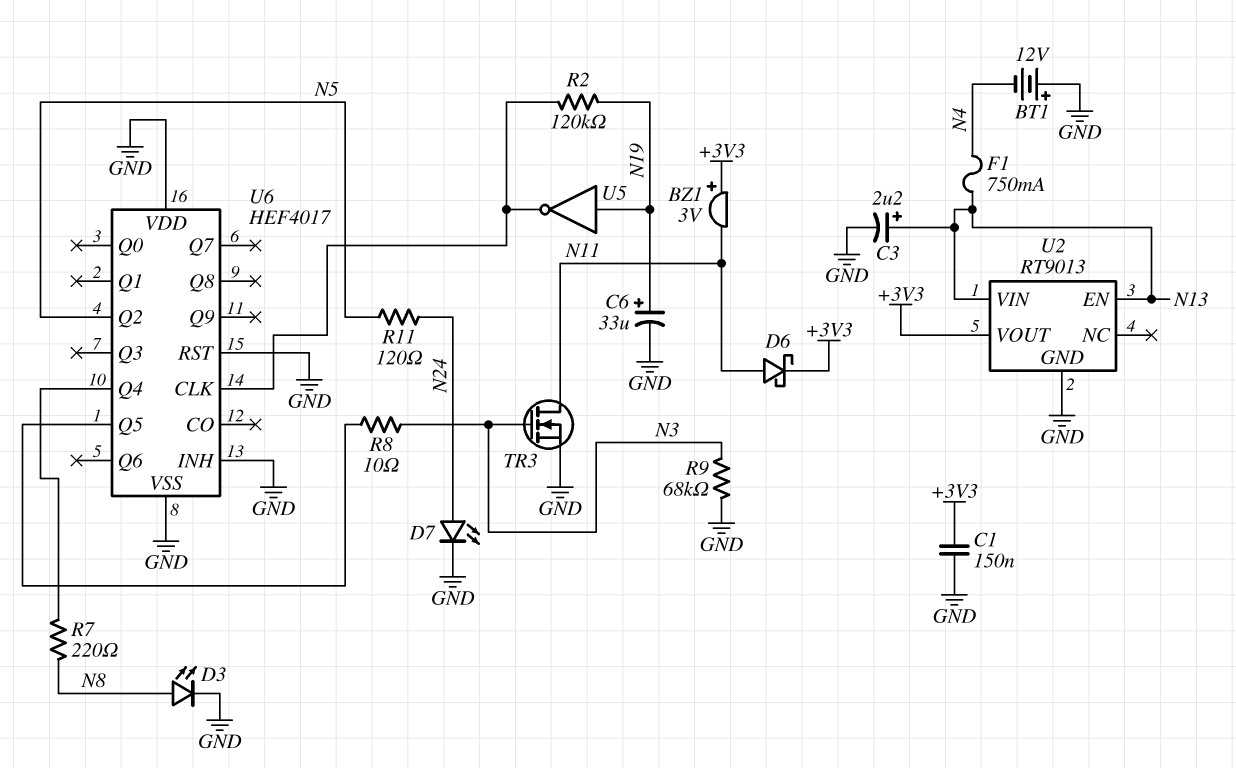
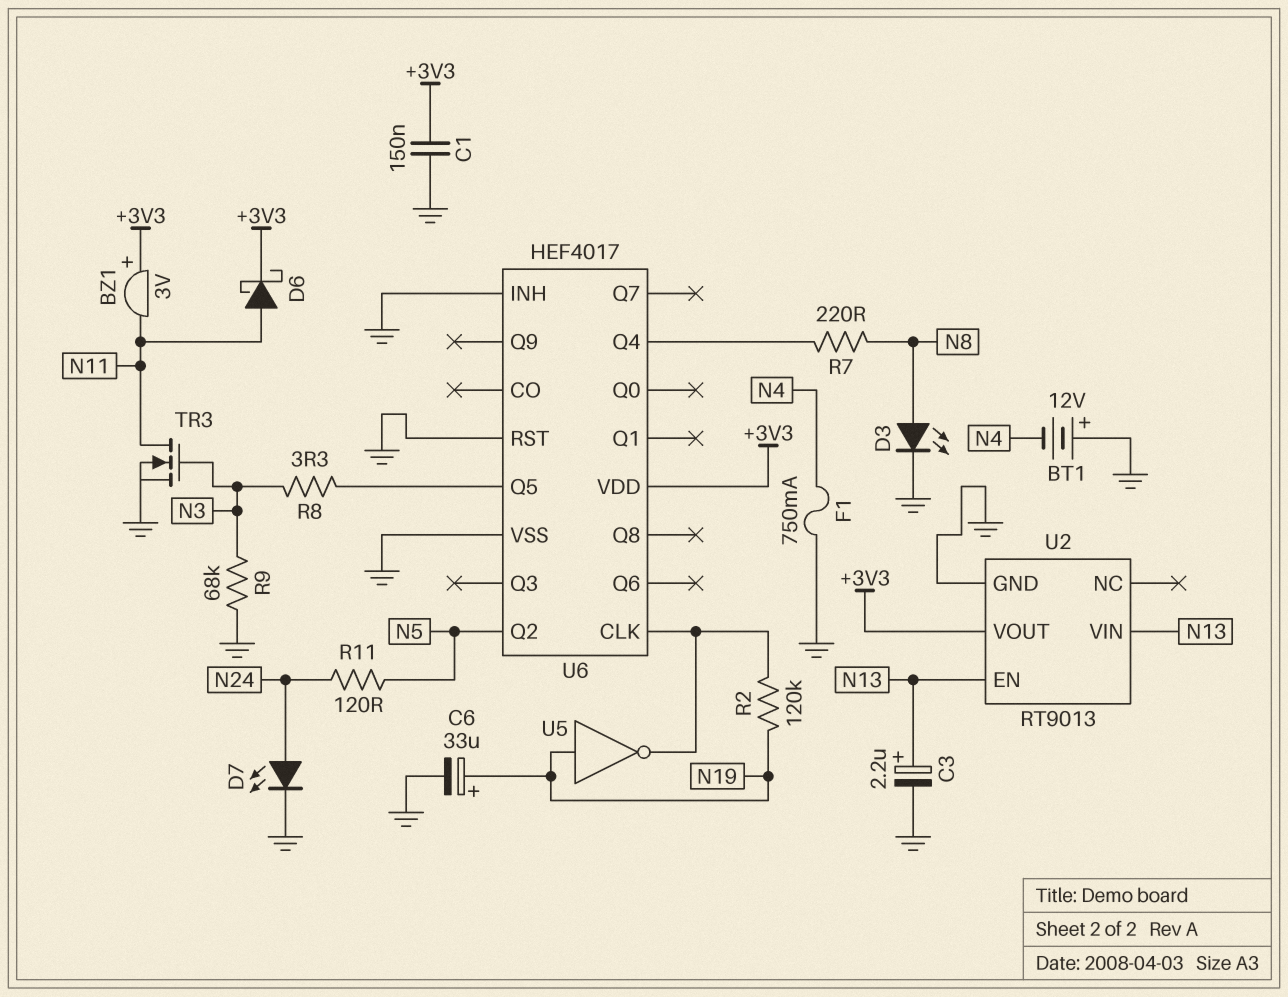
F1: 750mA (N4, N13) -> 750mA (GND, N4)
R8: 10 (N3, U6/Q5) -> 3.3 (N3, U6/Q5)
U6 pin VDD: GND -> +3V3

